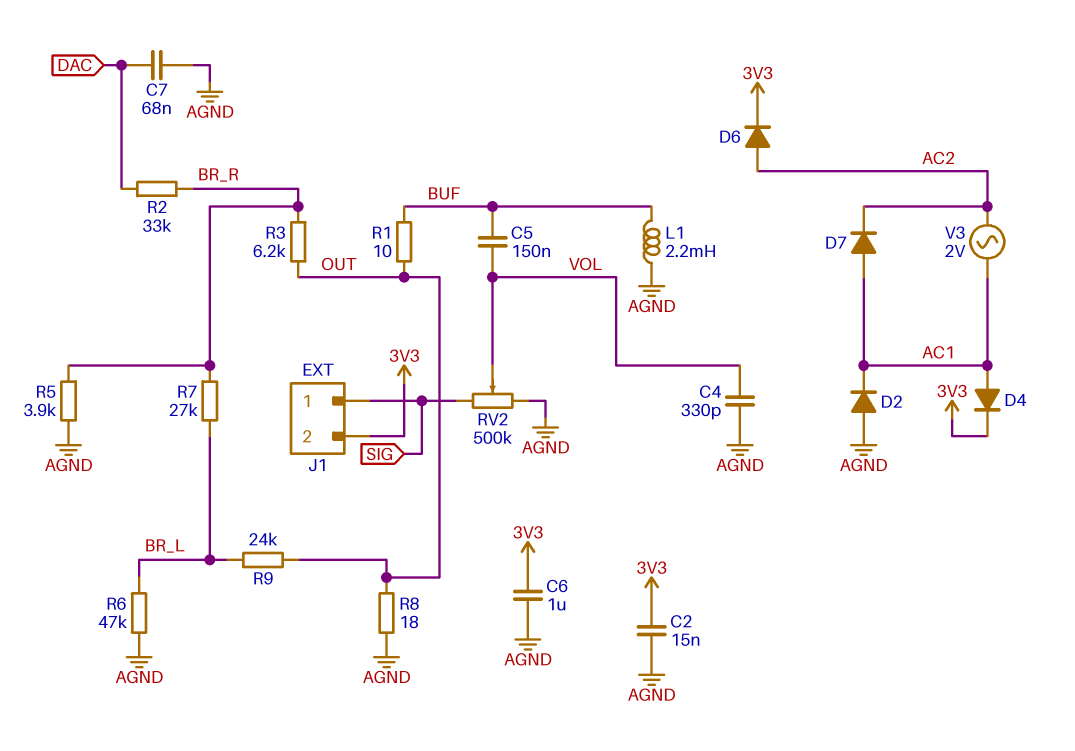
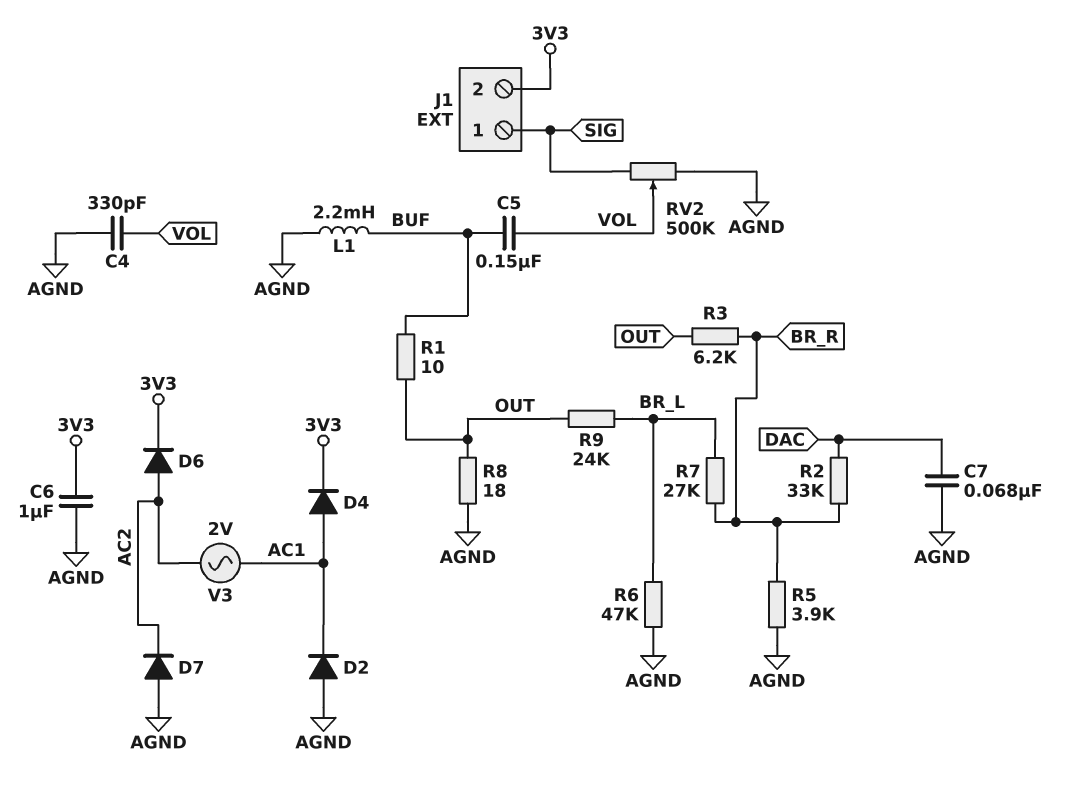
C2: 15nF (3V3, AGND) -> none
D7: diode (A AC1, K AC2) -> diode (A AGND, K AC2)

